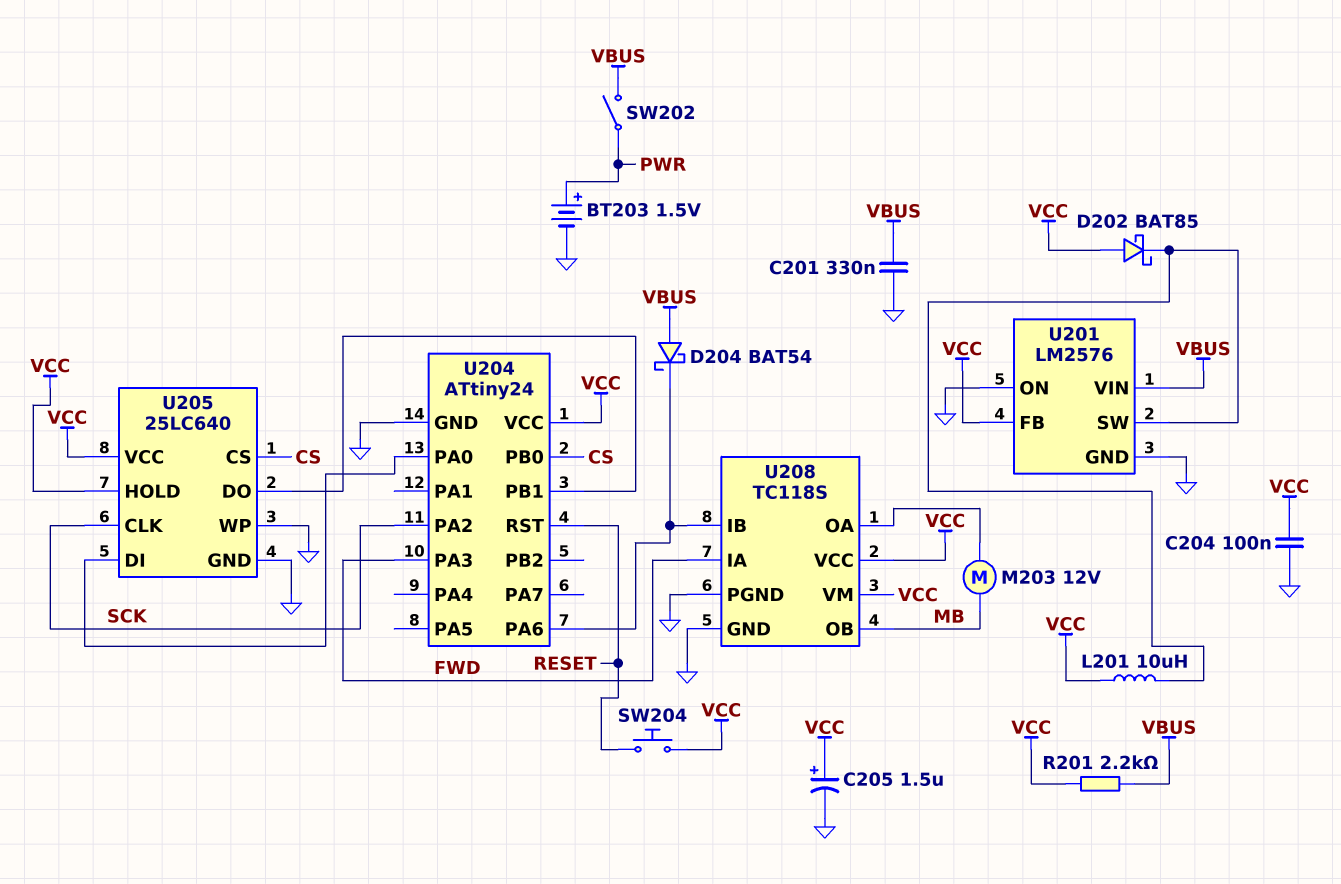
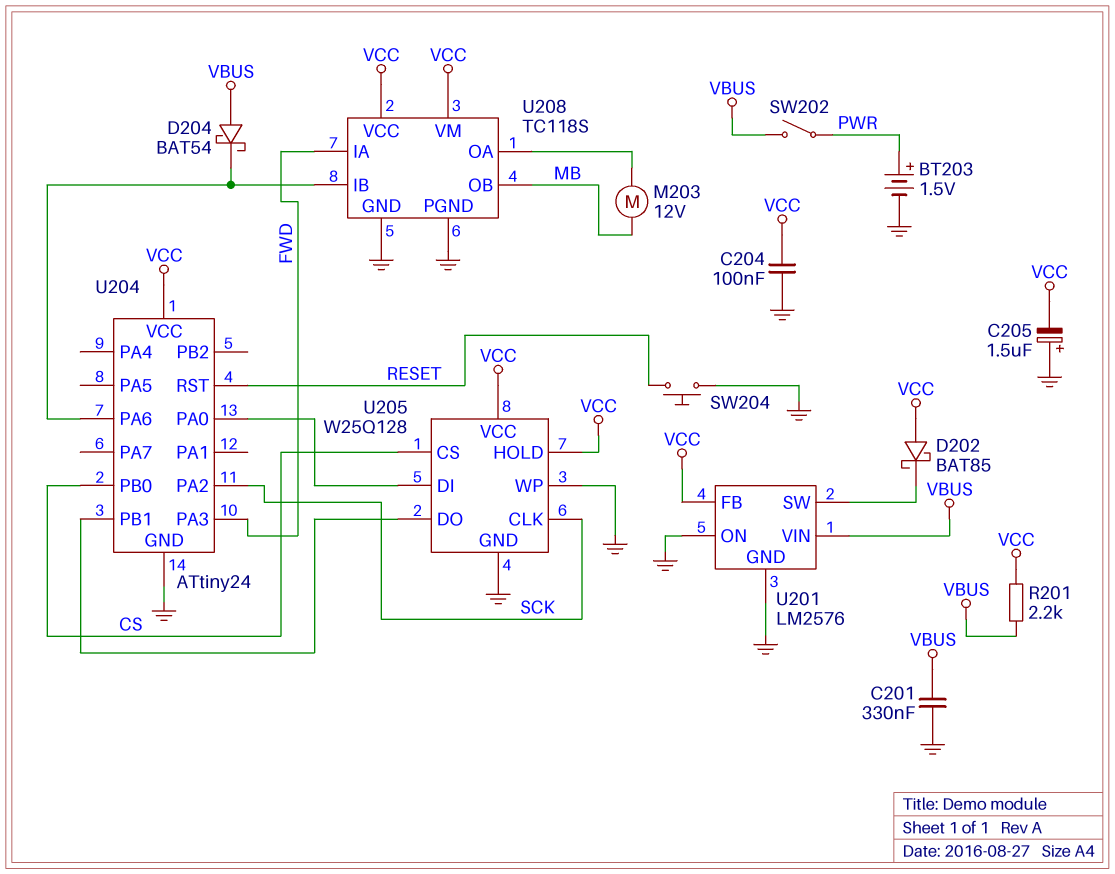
C205: 1.5uF (plus VCC, minus GND) -> 1.5uF (plus GND, minus VCC)
L201: 10uH (U201/SW, VCC) -> none
SW204: button (RESET, VCC) -> button (GND, RESET)
U205: 25LC640 -> W25Q128

